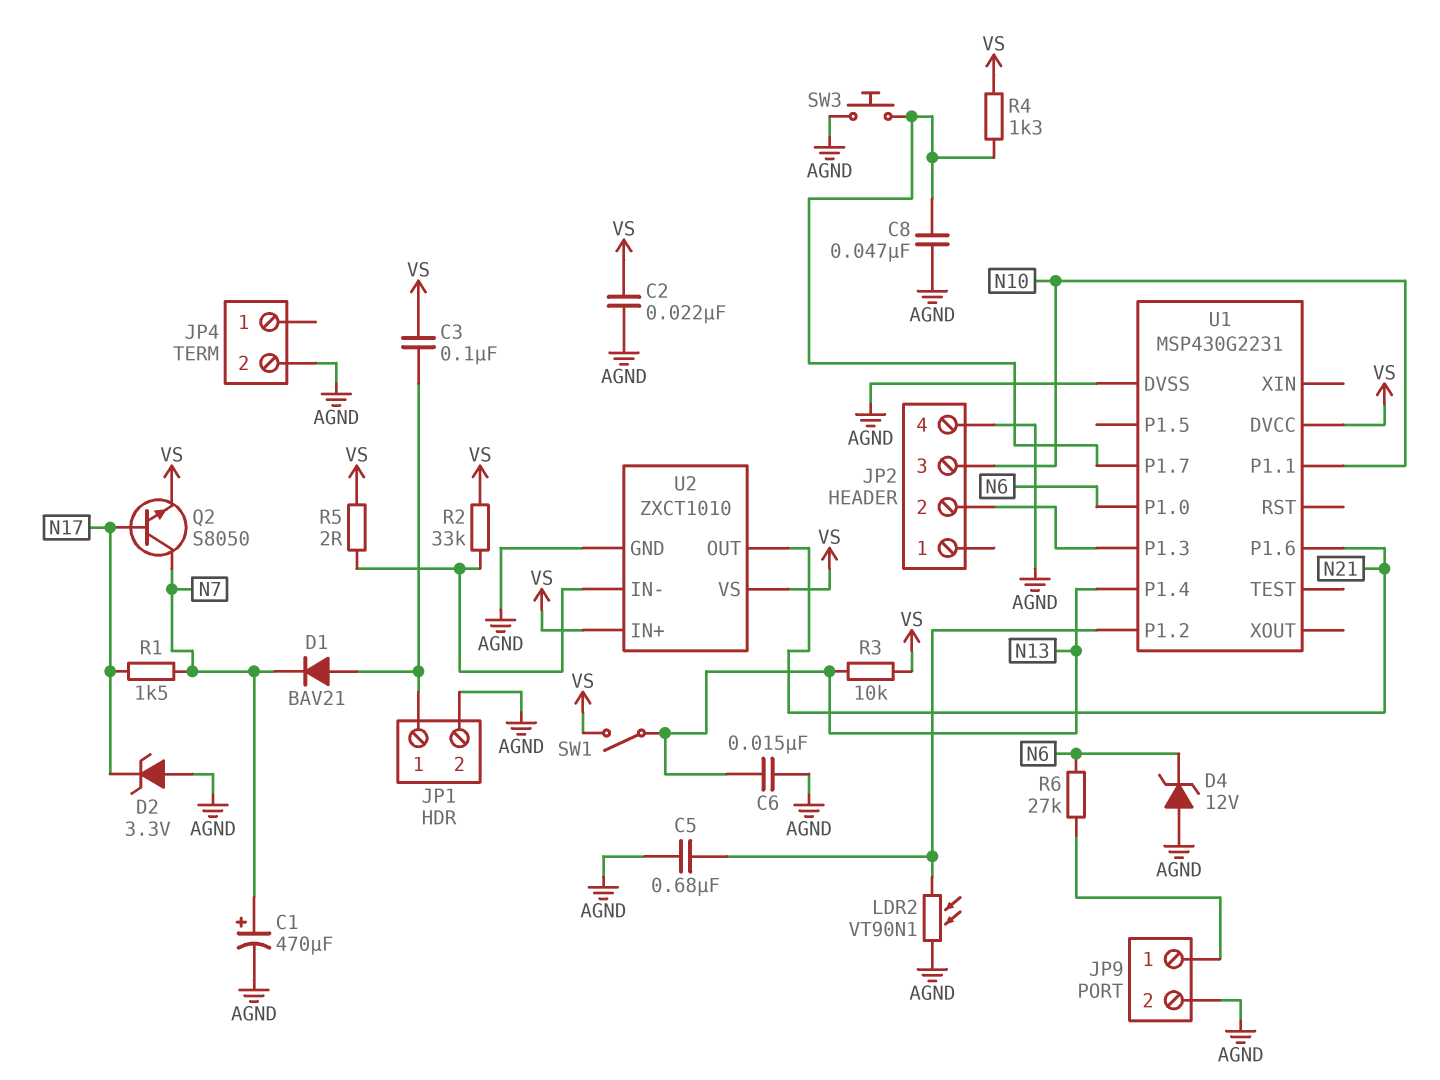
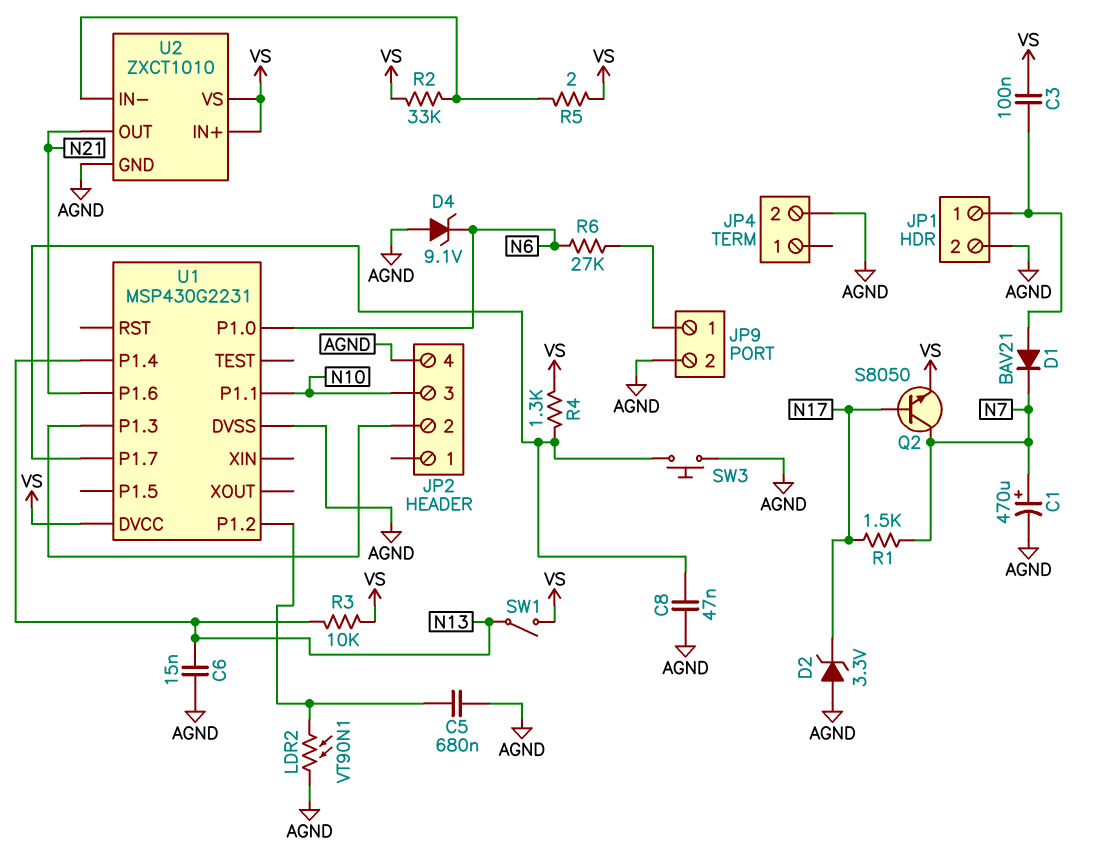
C2: 22nF (AGND, VS) -> none
D4: zener 12V (A AGND, K N6) -> zener 9.1V (A AGND, K N6)

